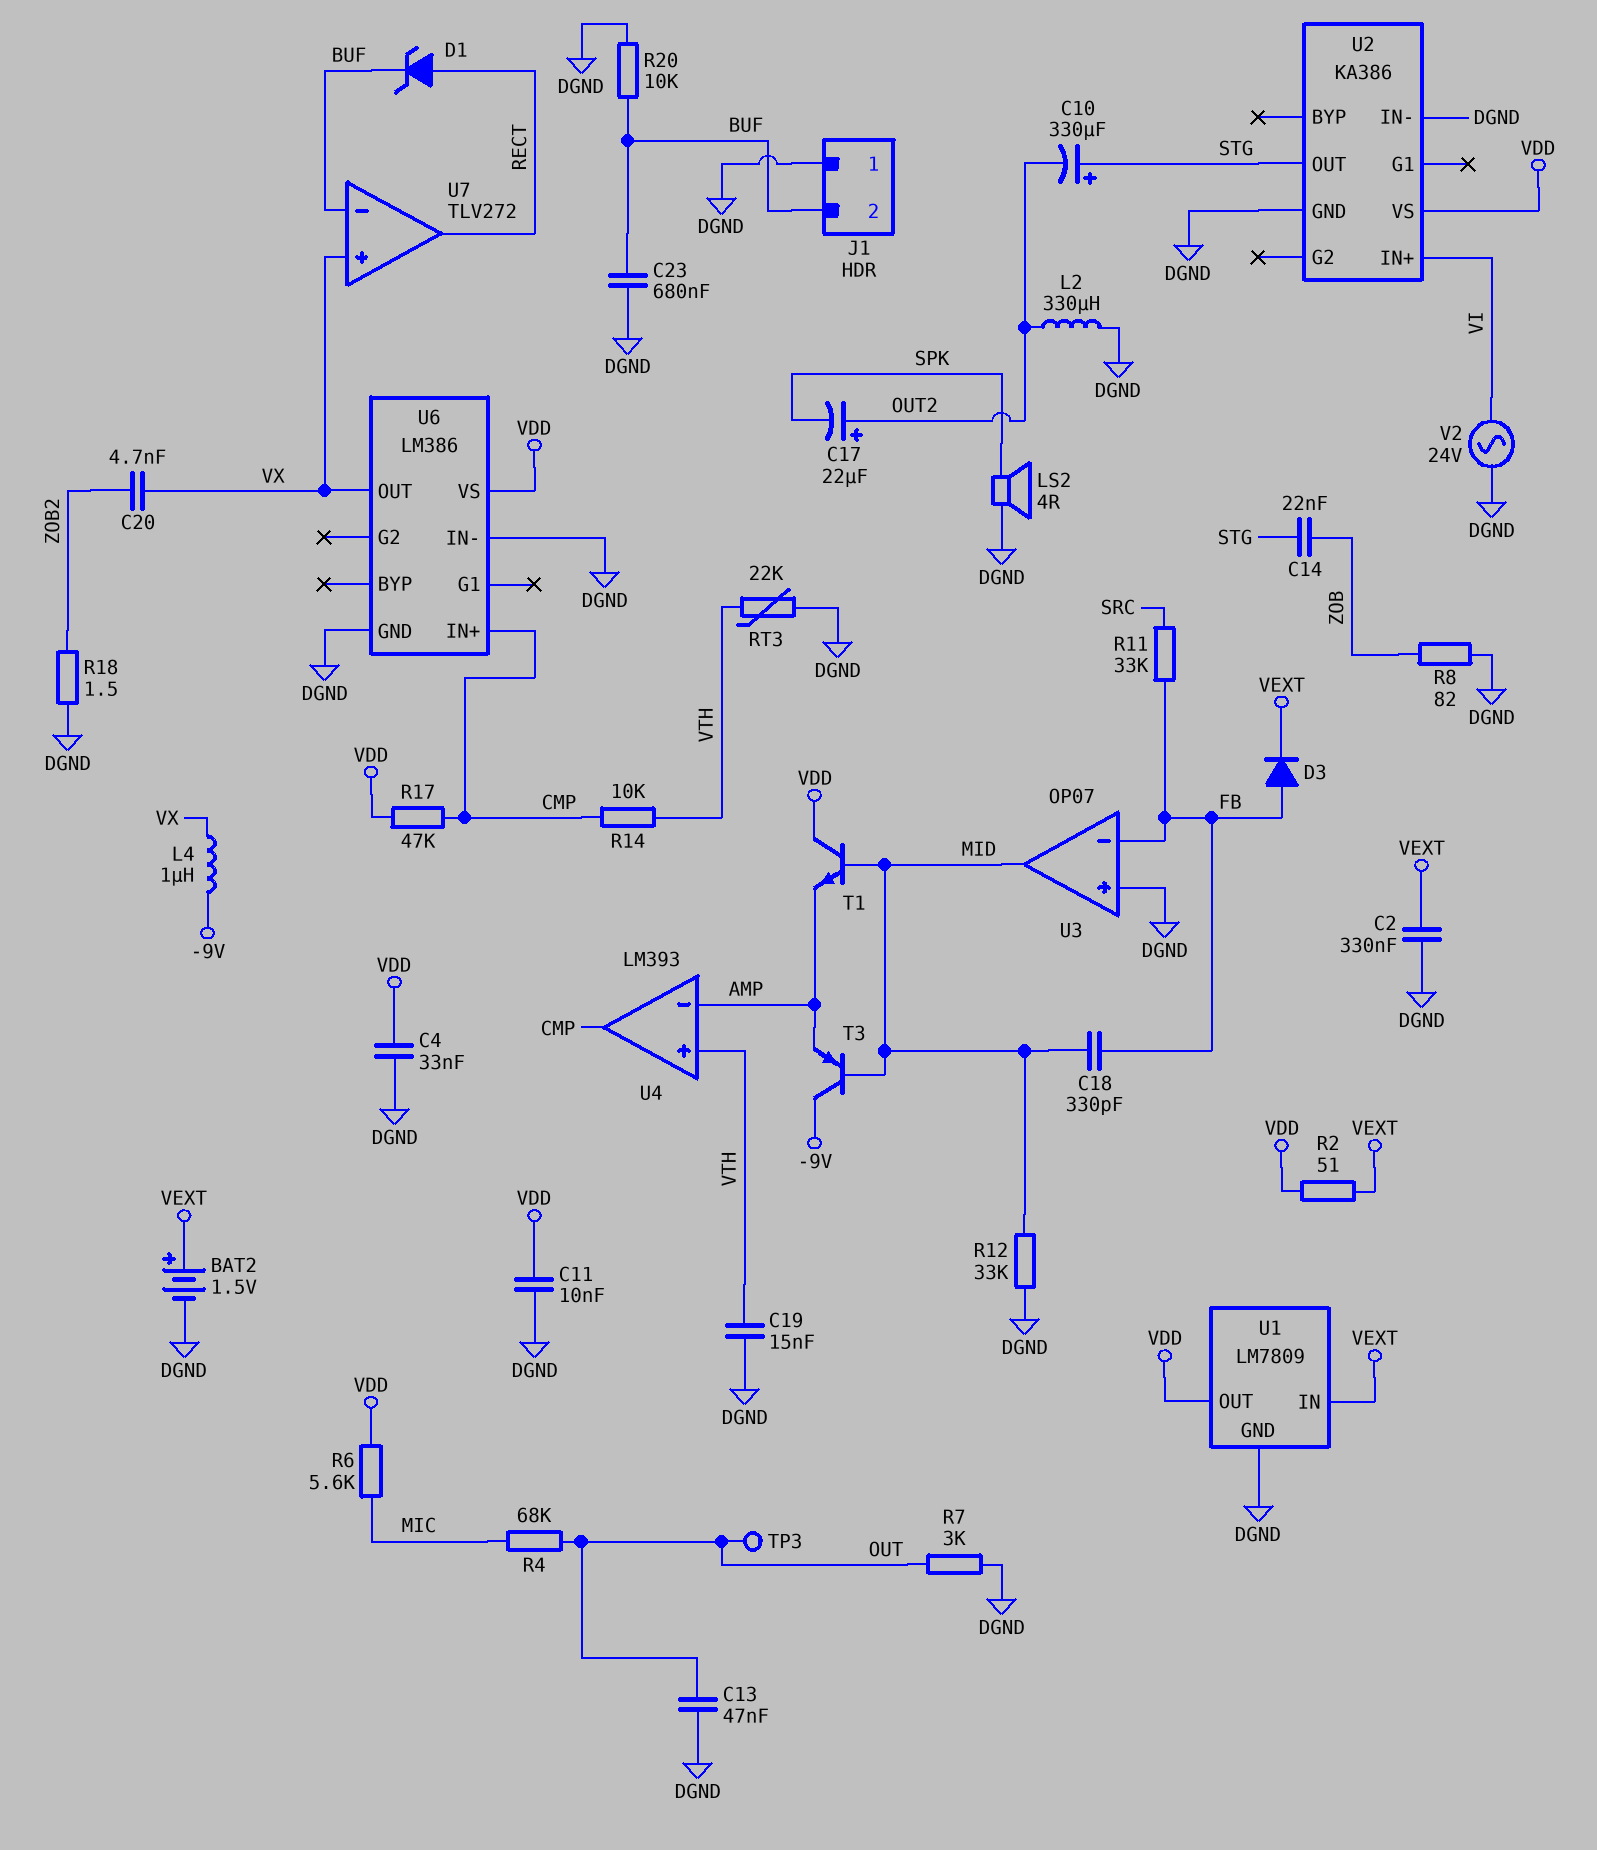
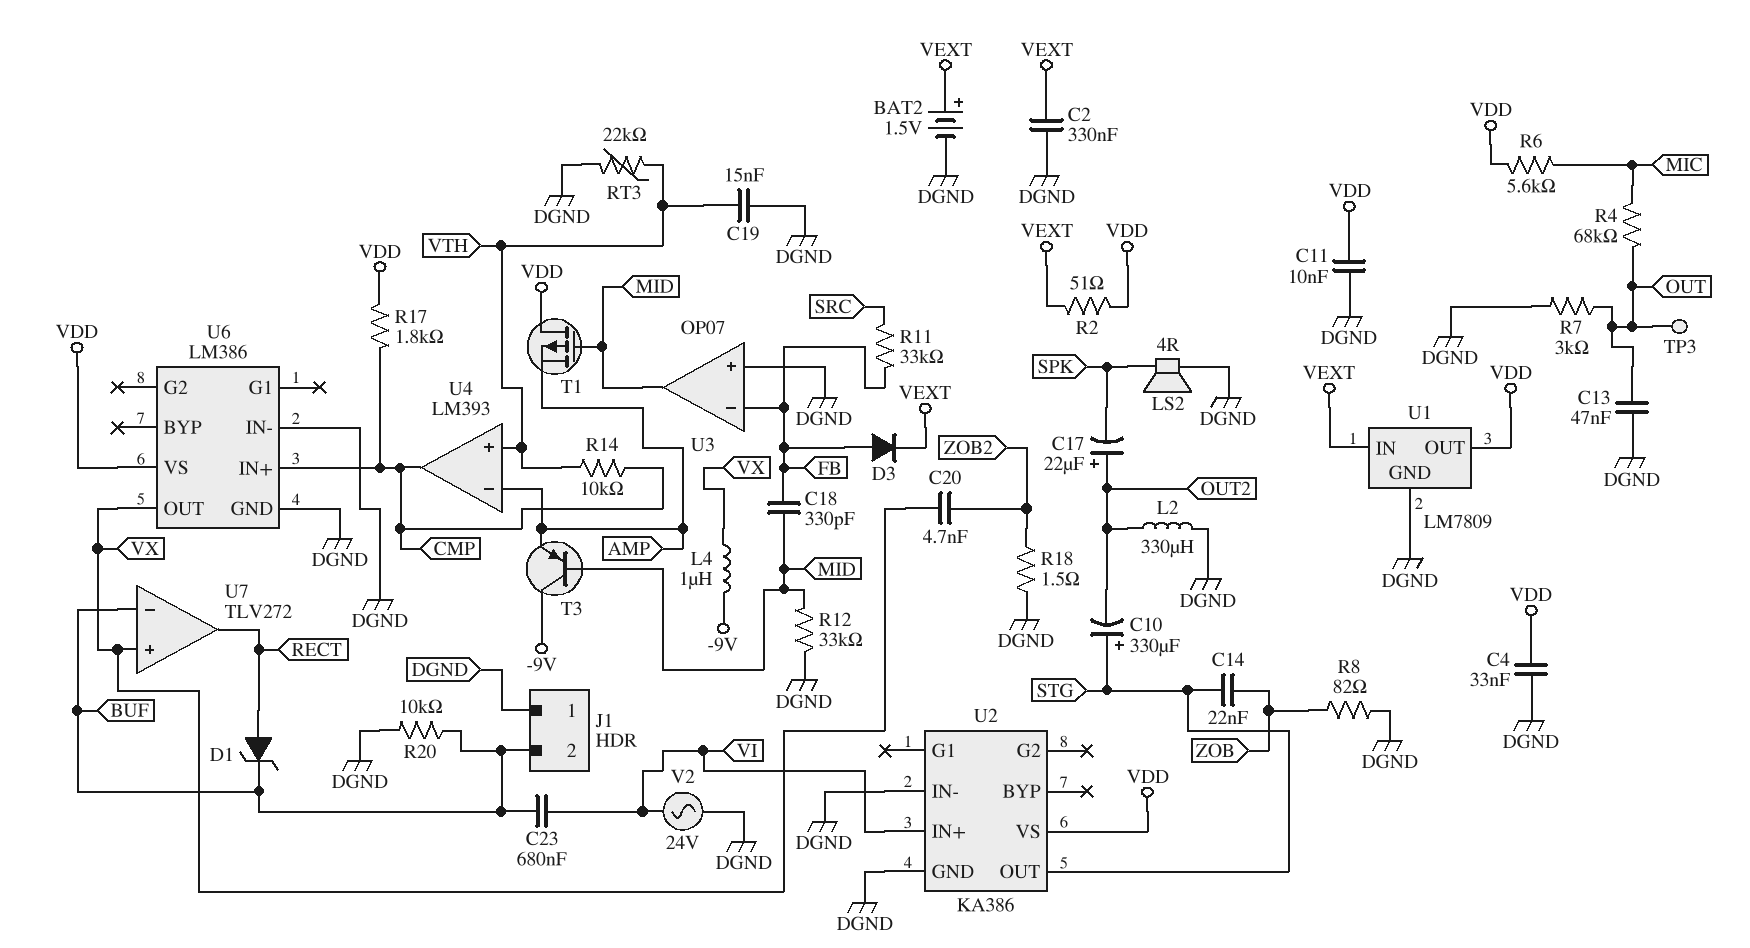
C23: 680nF (BUF, DGND) -> 680nF (BUF, VI)
R17: 47k (CMP, VDD) -> 1.8k (CMP, VDD)
T1: NPN (B MID, C VDD, E AMP) -> PMOS (G MID, D VDD, S AMP)

